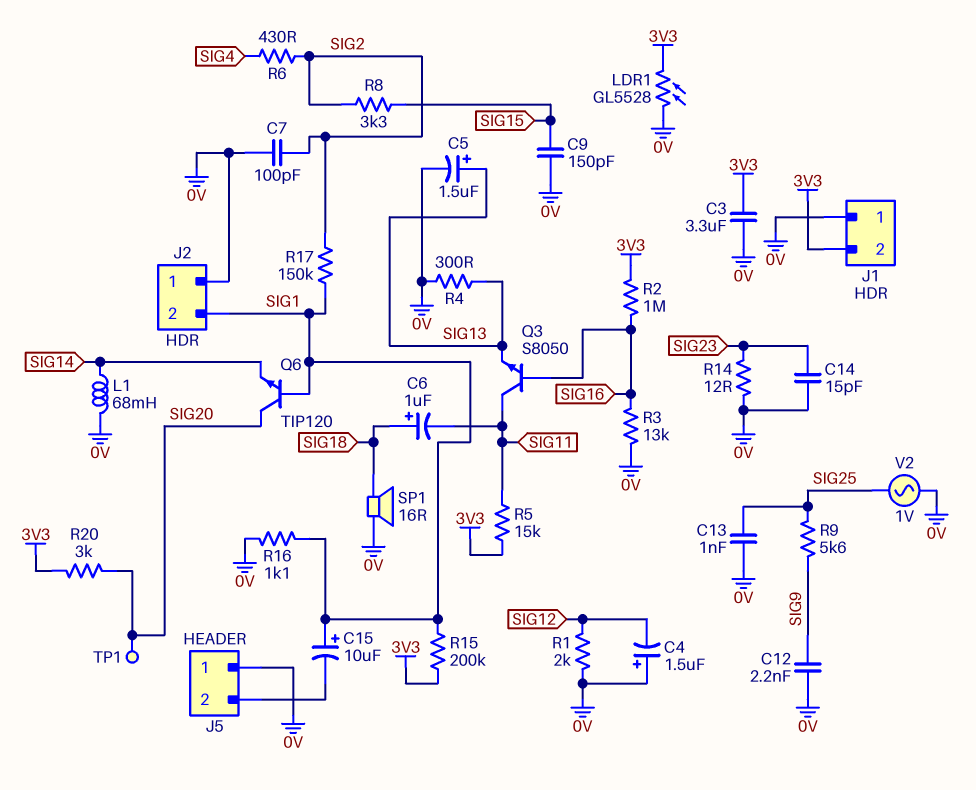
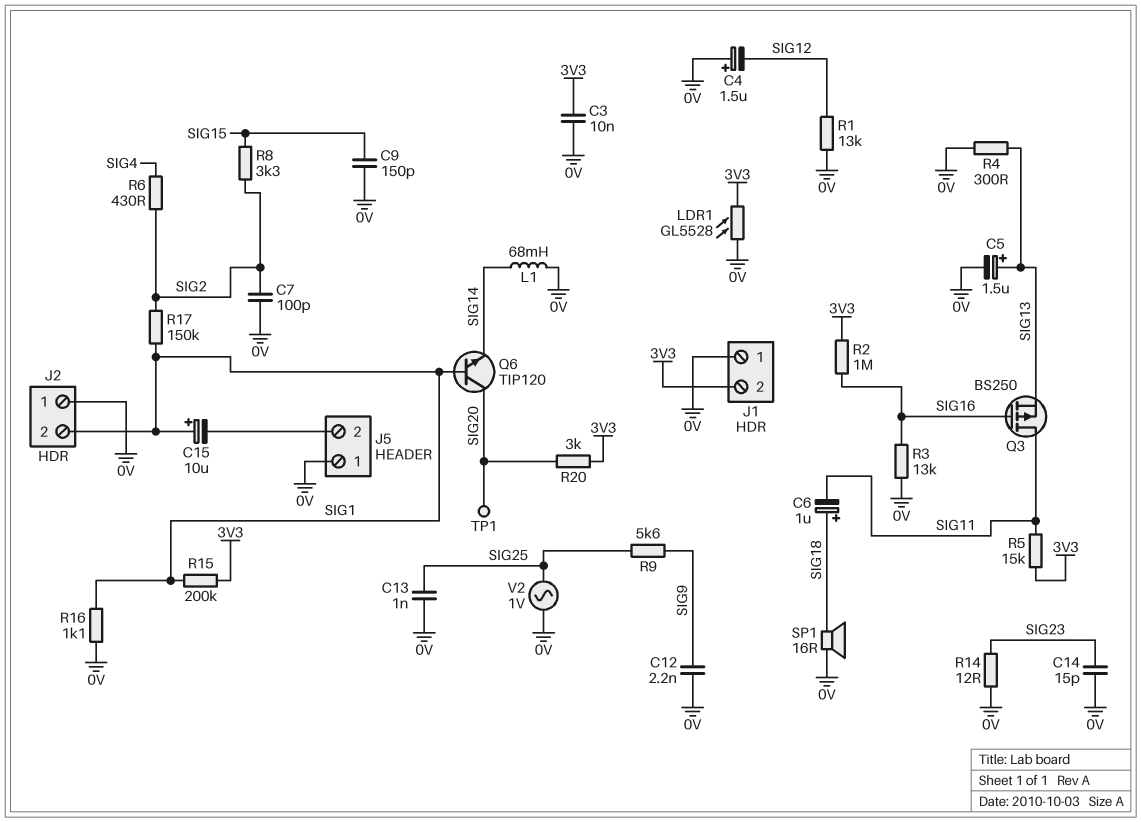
C3: 3.3uF (0V, 3V3) -> 10nF (0V, 3V3)
Q3: NPN S8050 (B SIG16, C SIG11, E SIG13) -> PMOS BS250 (G SIG16, D SIG11, S SIG13)
R1: 2k (0V, SIG12) -> 13k (0V, SIG12)

